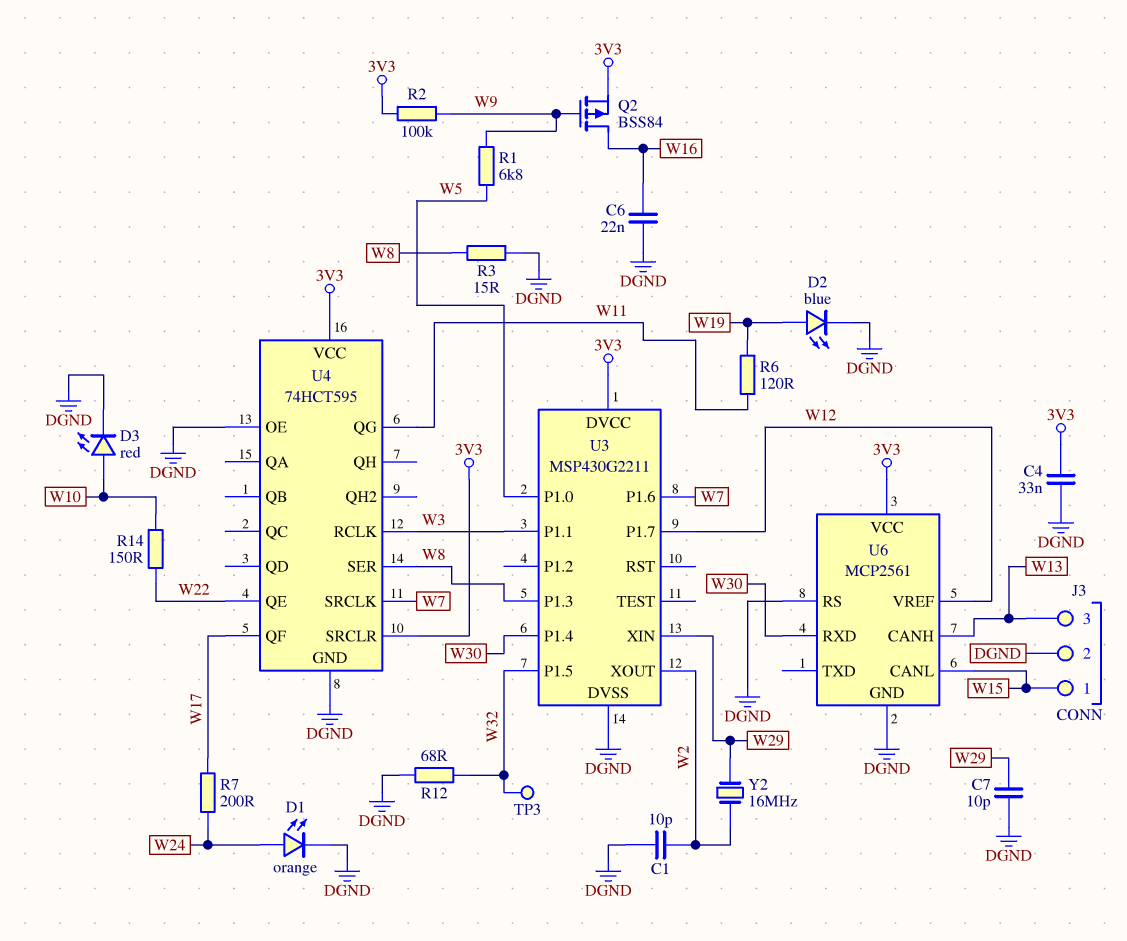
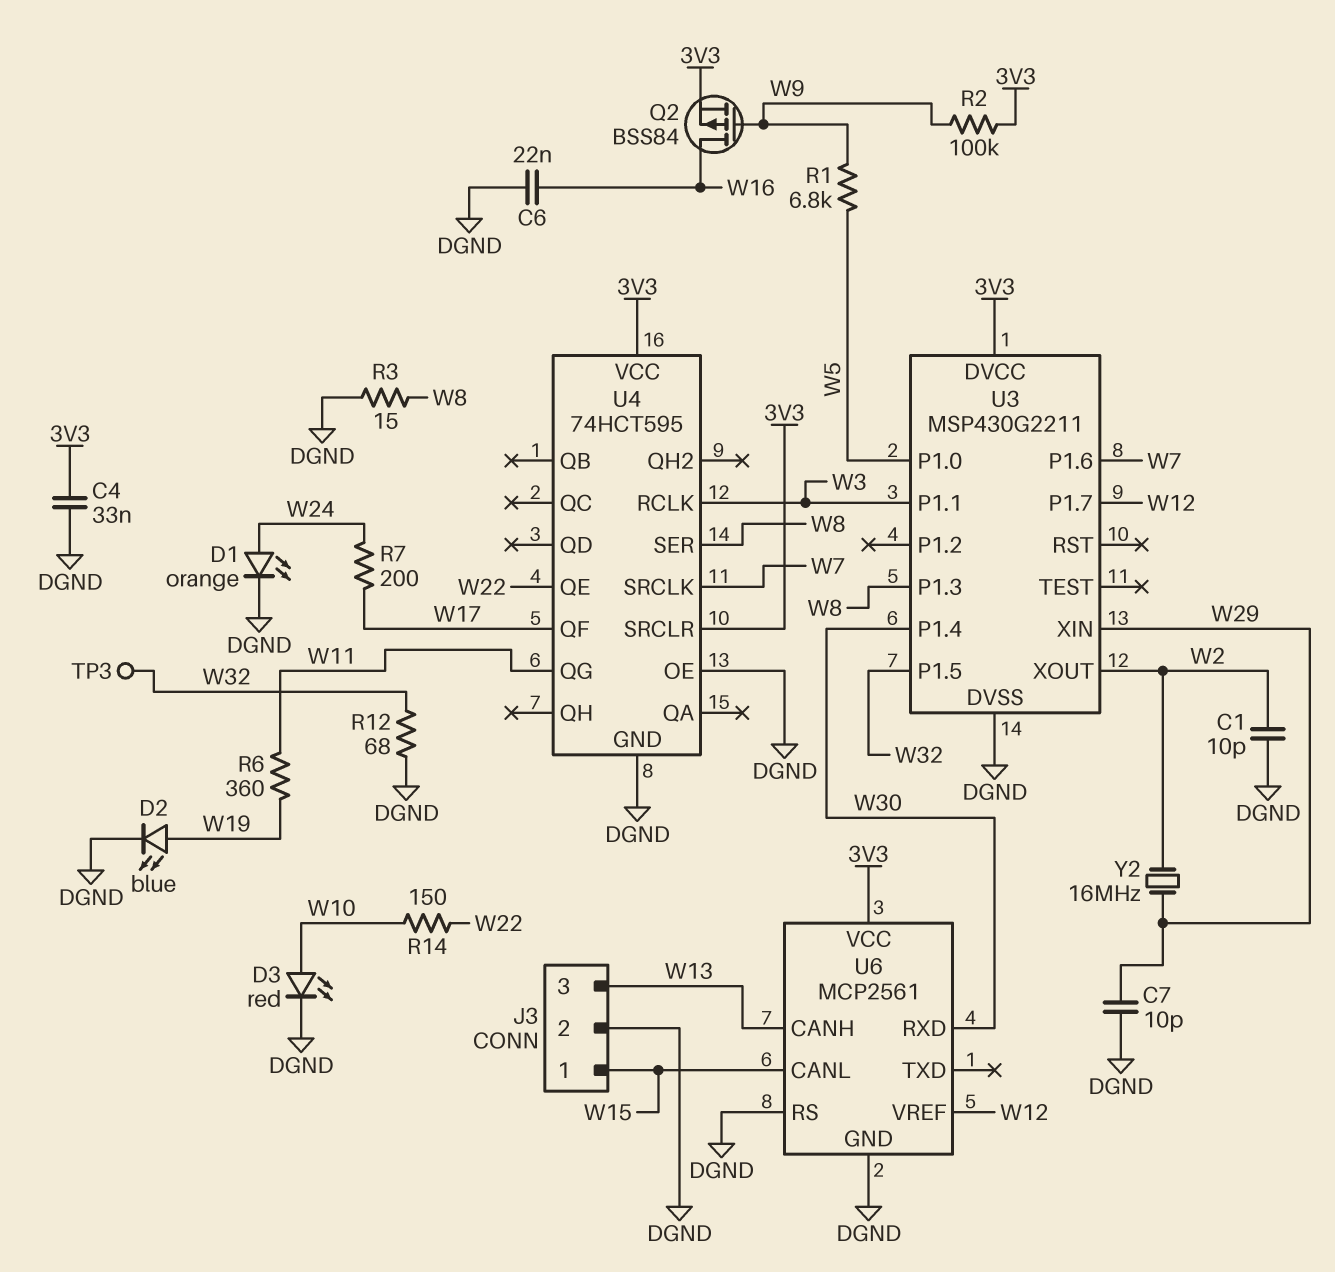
R6: 120 (W11, W19) -> 360 (W11, W19)

